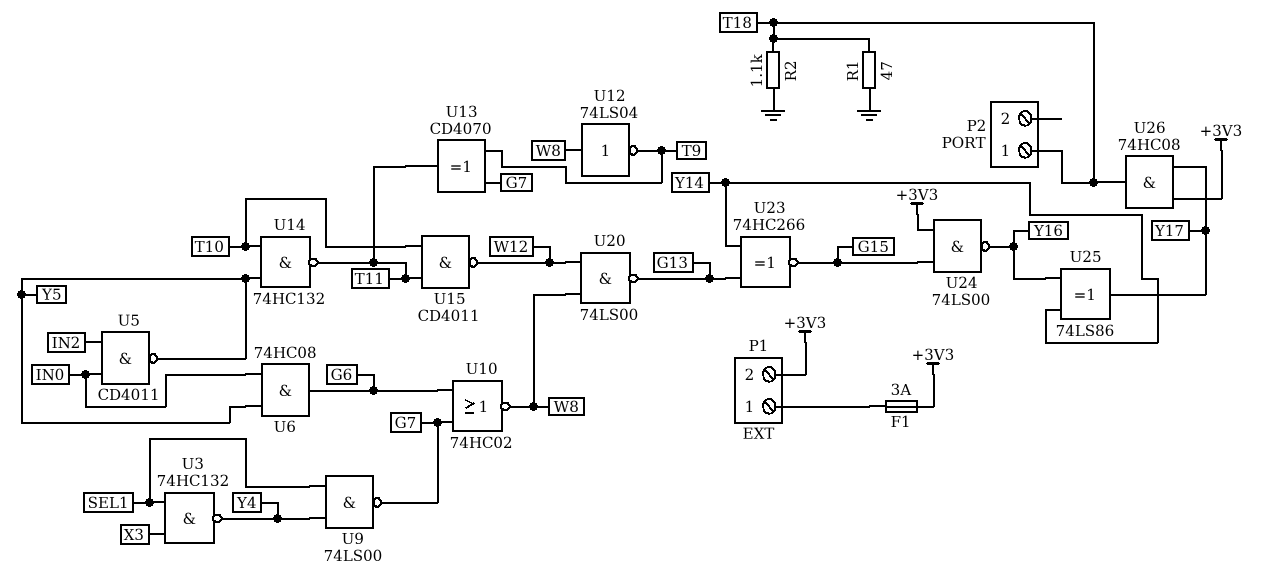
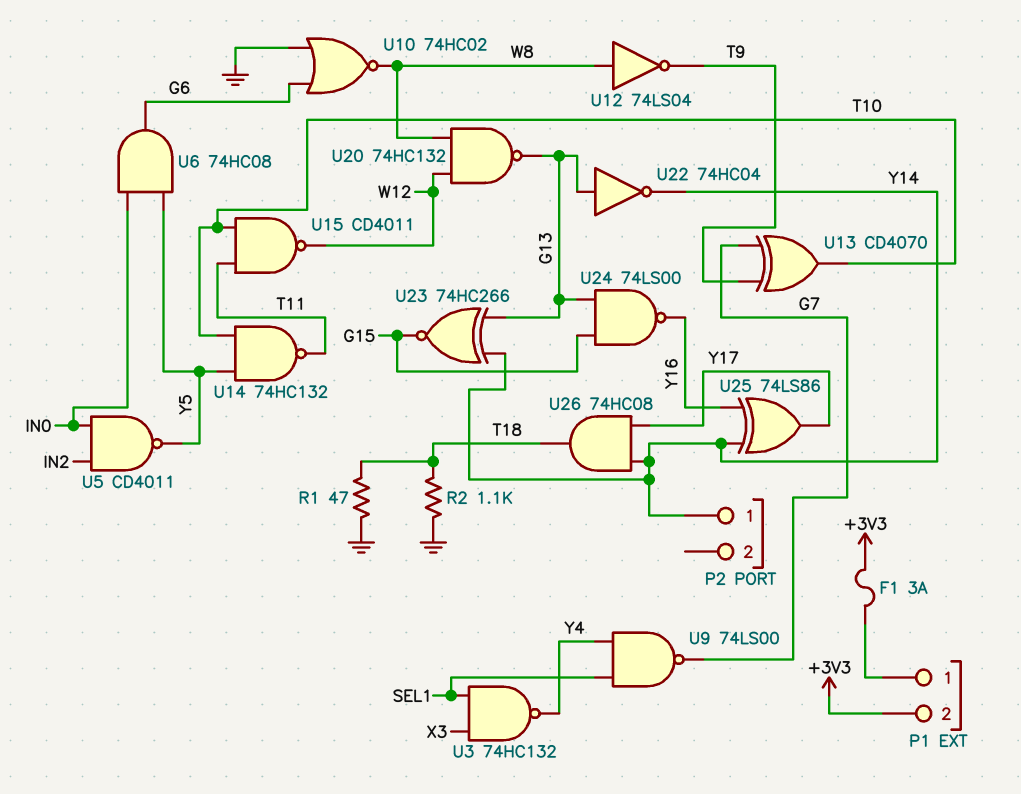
P2 pin 1: T18 -> Y14
U10: NOR 74HC02 (in G6, in G7, out W8) -> NOR 74HC02 (in G6, in GND, out W8)
U13: XOR CD4070 (in G7, in T9, out T11) -> XOR CD4070 (in G7, in T9, out T10)
U20: NAND 74LS00 (in W8, in W12, out G13) -> NAND 74HC132 (in W8, in W12, out G13)
U22: none -> NOT 74HC04 (in G13, out Y14)
U24: NAND 74LS00 (in +3V3, in G15, out Y16) -> NAND 74LS00 (in G13, in G15, out Y16)
U26: AND 74HC08 (in +3V3, in Y17, out T18) -> AND 74HC08 (in Y14, in Y17, out T18)

